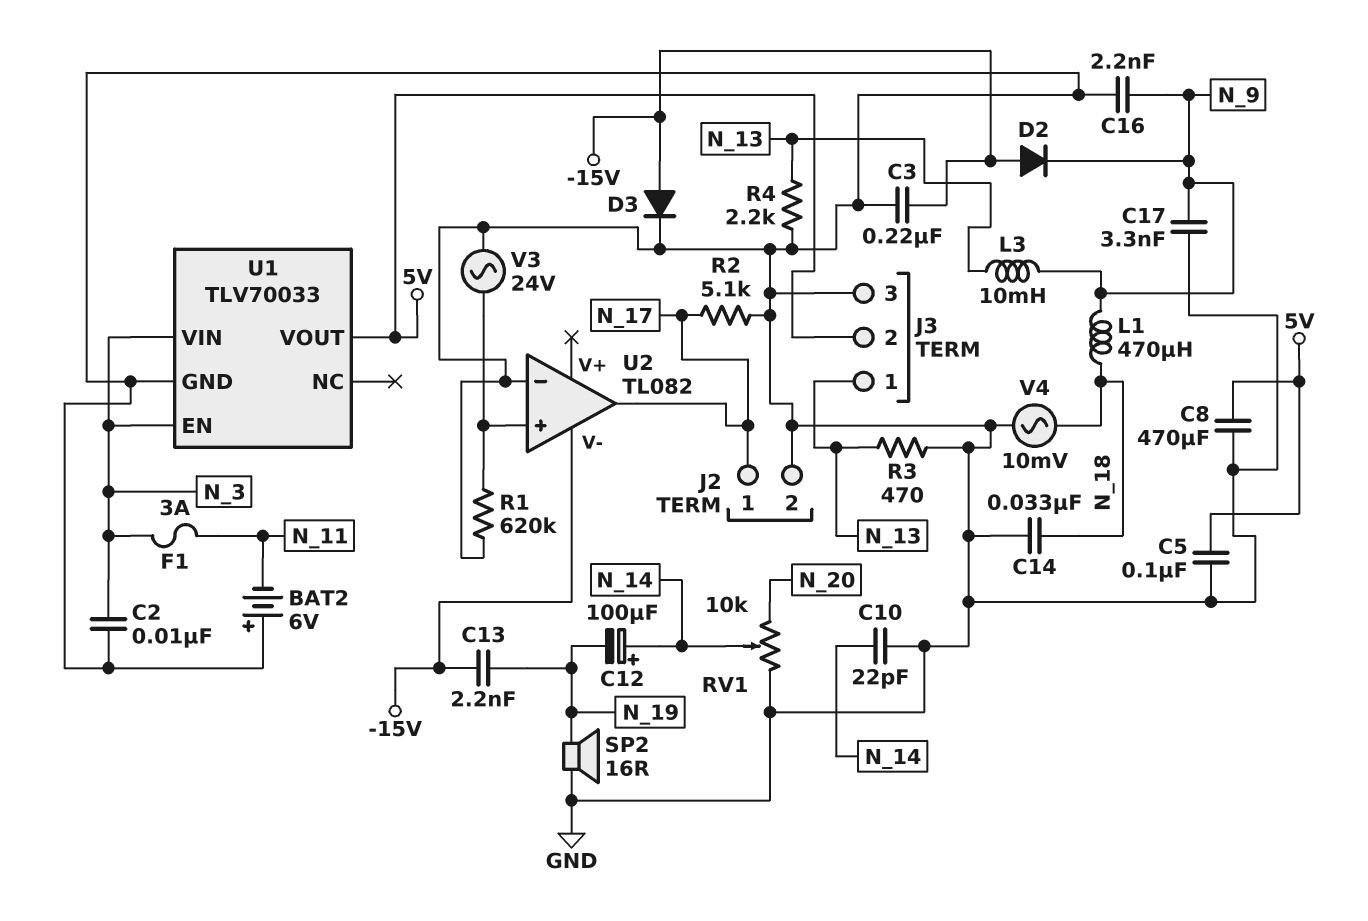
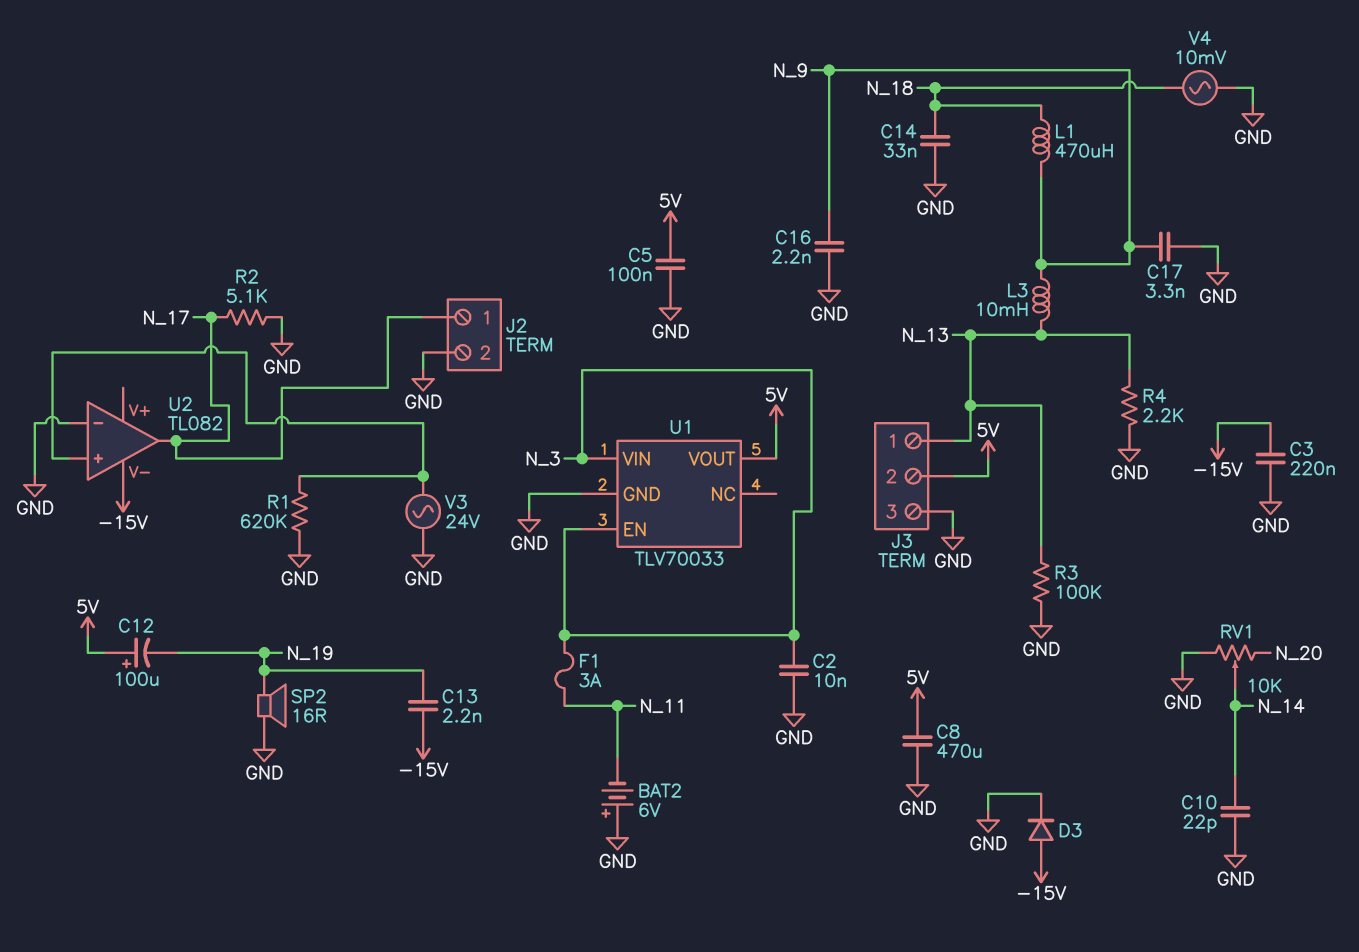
C12: 100uF (plus N_14, minus N_19) -> 100uF (plus 5V, minus N_19)
D2: diode (A -15V, K N_9) -> none
R3: 470 (GND, N_13) -> 100k (GND, N_13)

